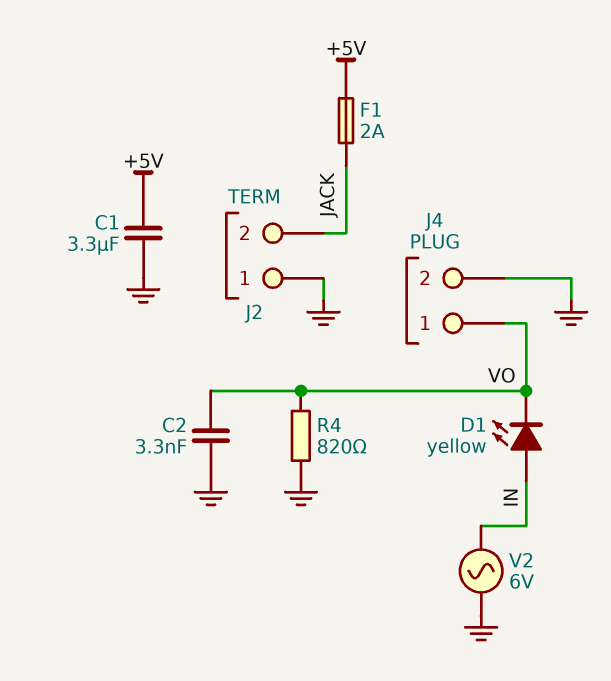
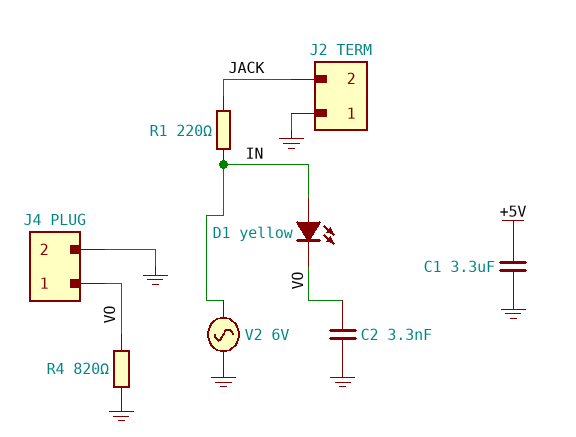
F1: 2A (+5V, JACK) -> none
R1: none -> 220 (IN, JACK)

